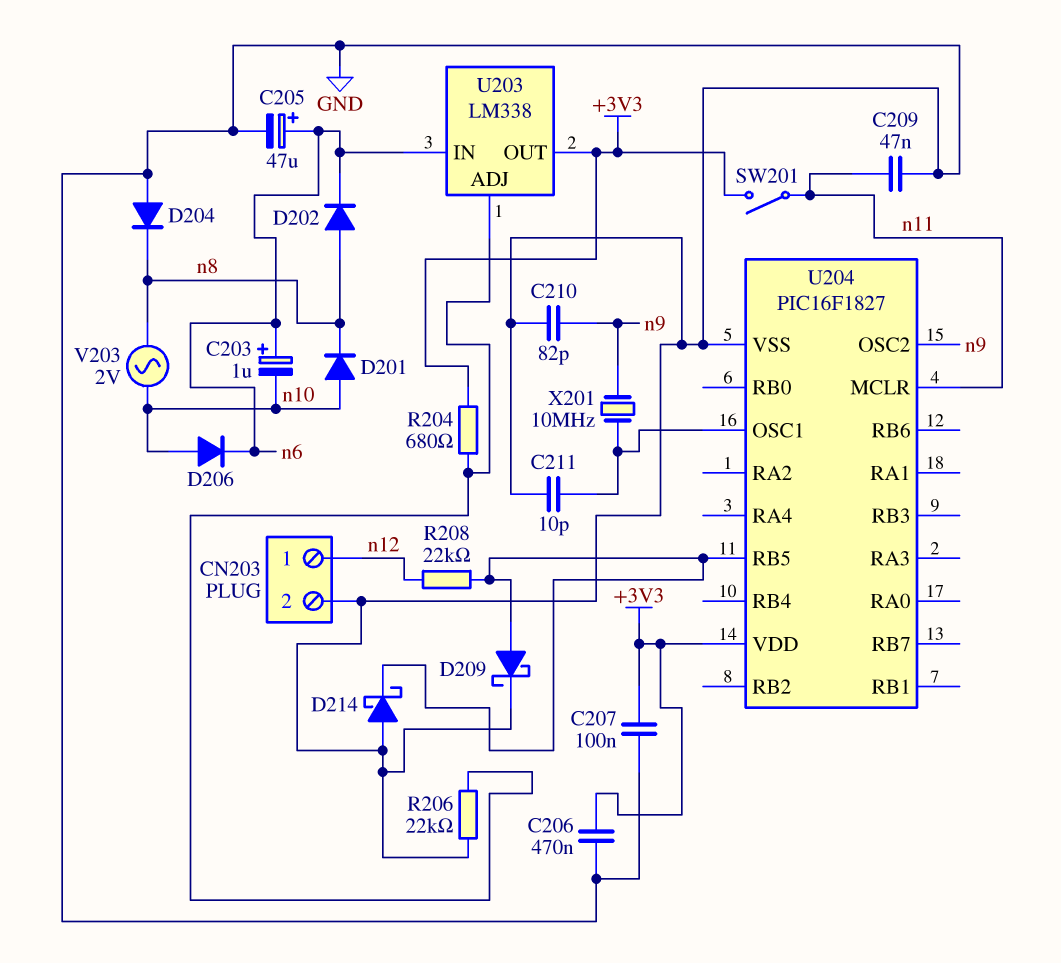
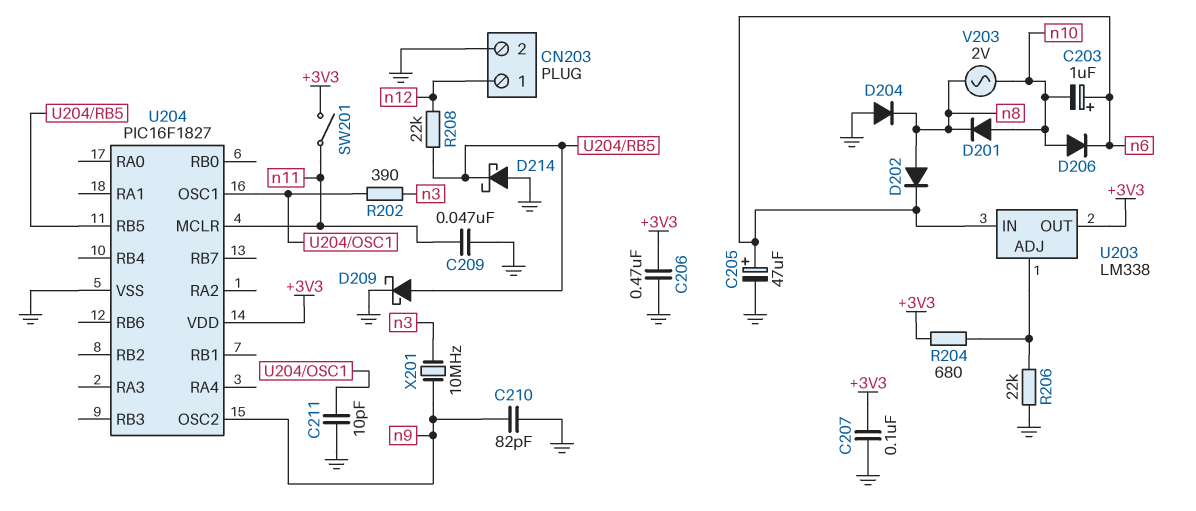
R202: none -> 390 (U204/OSC1, n3)
X201: 10MHz (U204/OSC1, n9) -> 10MHz (n3, n9)

